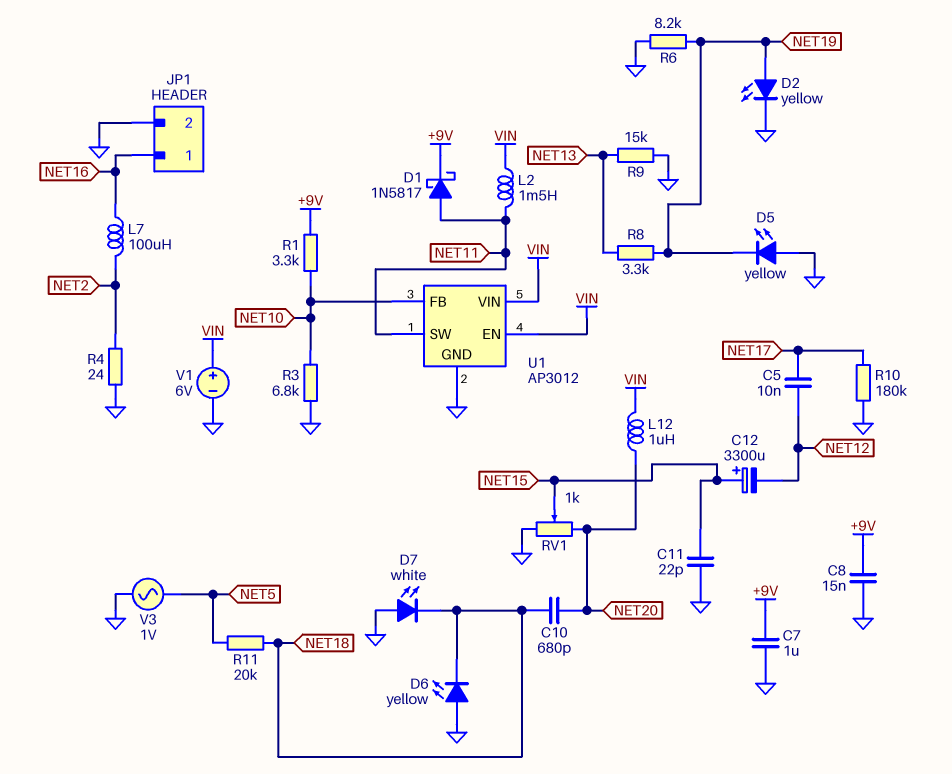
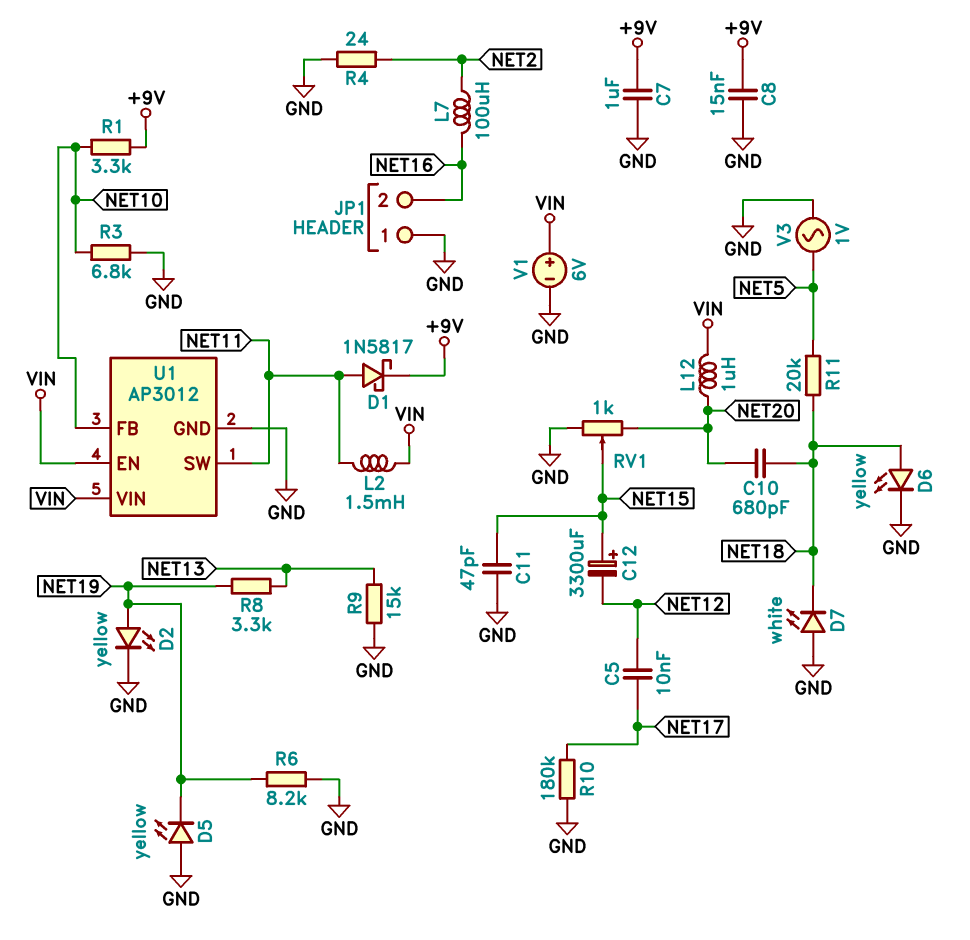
C11: 22pF (GND, NET15) -> 47pF (GND, NET15)
D6: LED yellow (A GND, K NET18) -> LED yellow (A NET18, K GND)
JP1 pin 1: NET16 -> GND
JP1 pin 2: GND -> NET16

